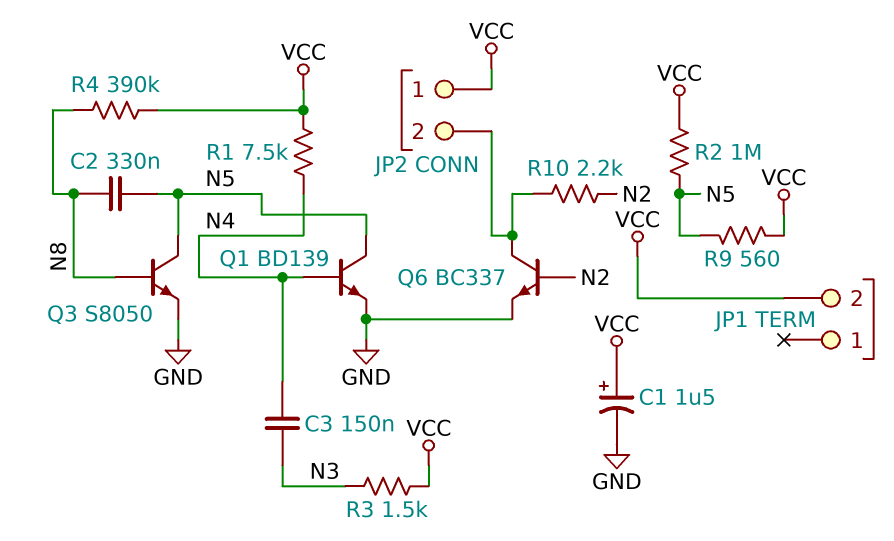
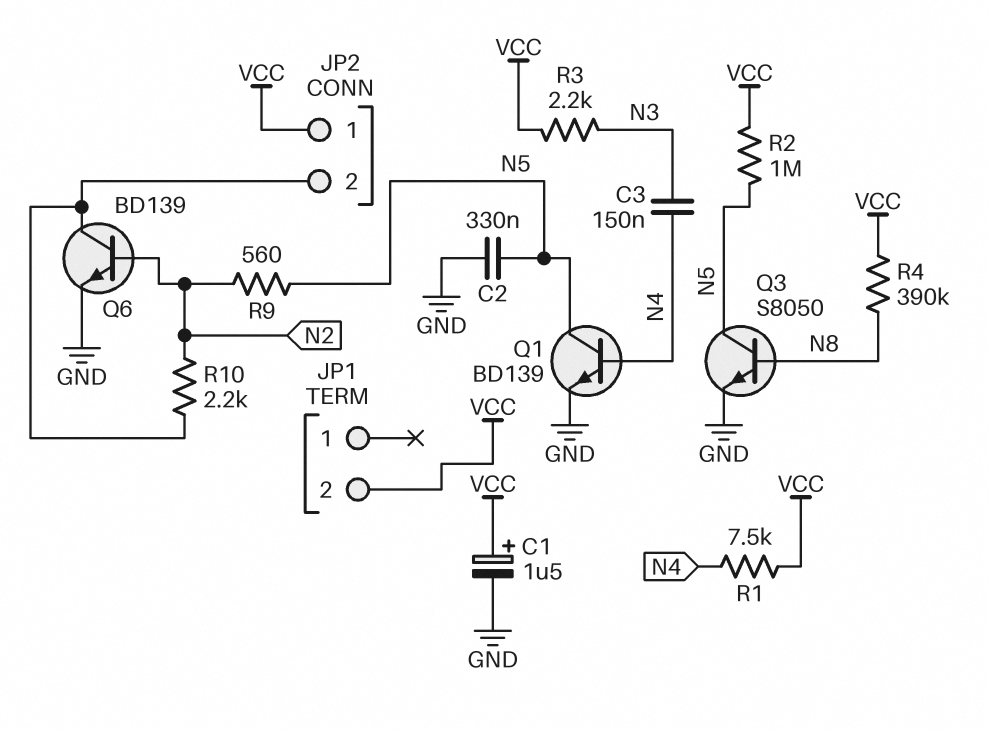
C2: 330nF (N5, N8) -> 330nF (GND, N5)
Q6: NPN BC337 (B N2, C JP2/2, E GND) -> NPN BD139 (B N2, C JP2/2, E GND)
R3: 1.5k (N3, VCC) -> 2.2k (N3, VCC)
R9: 560 (N5, VCC) -> 560 (N2, N5)

